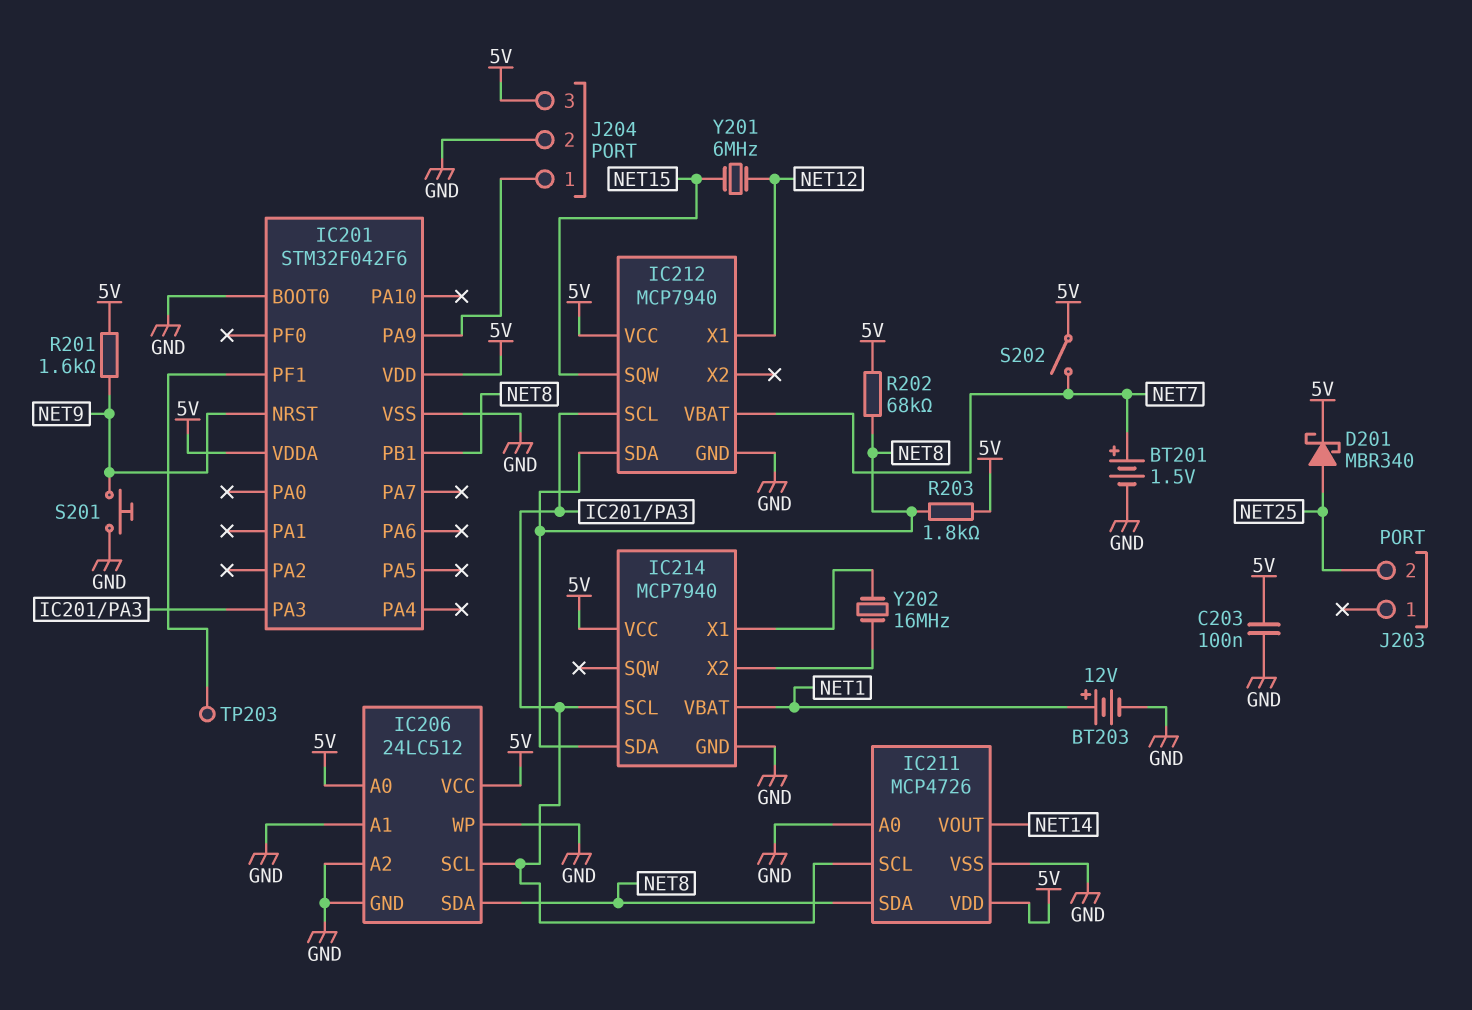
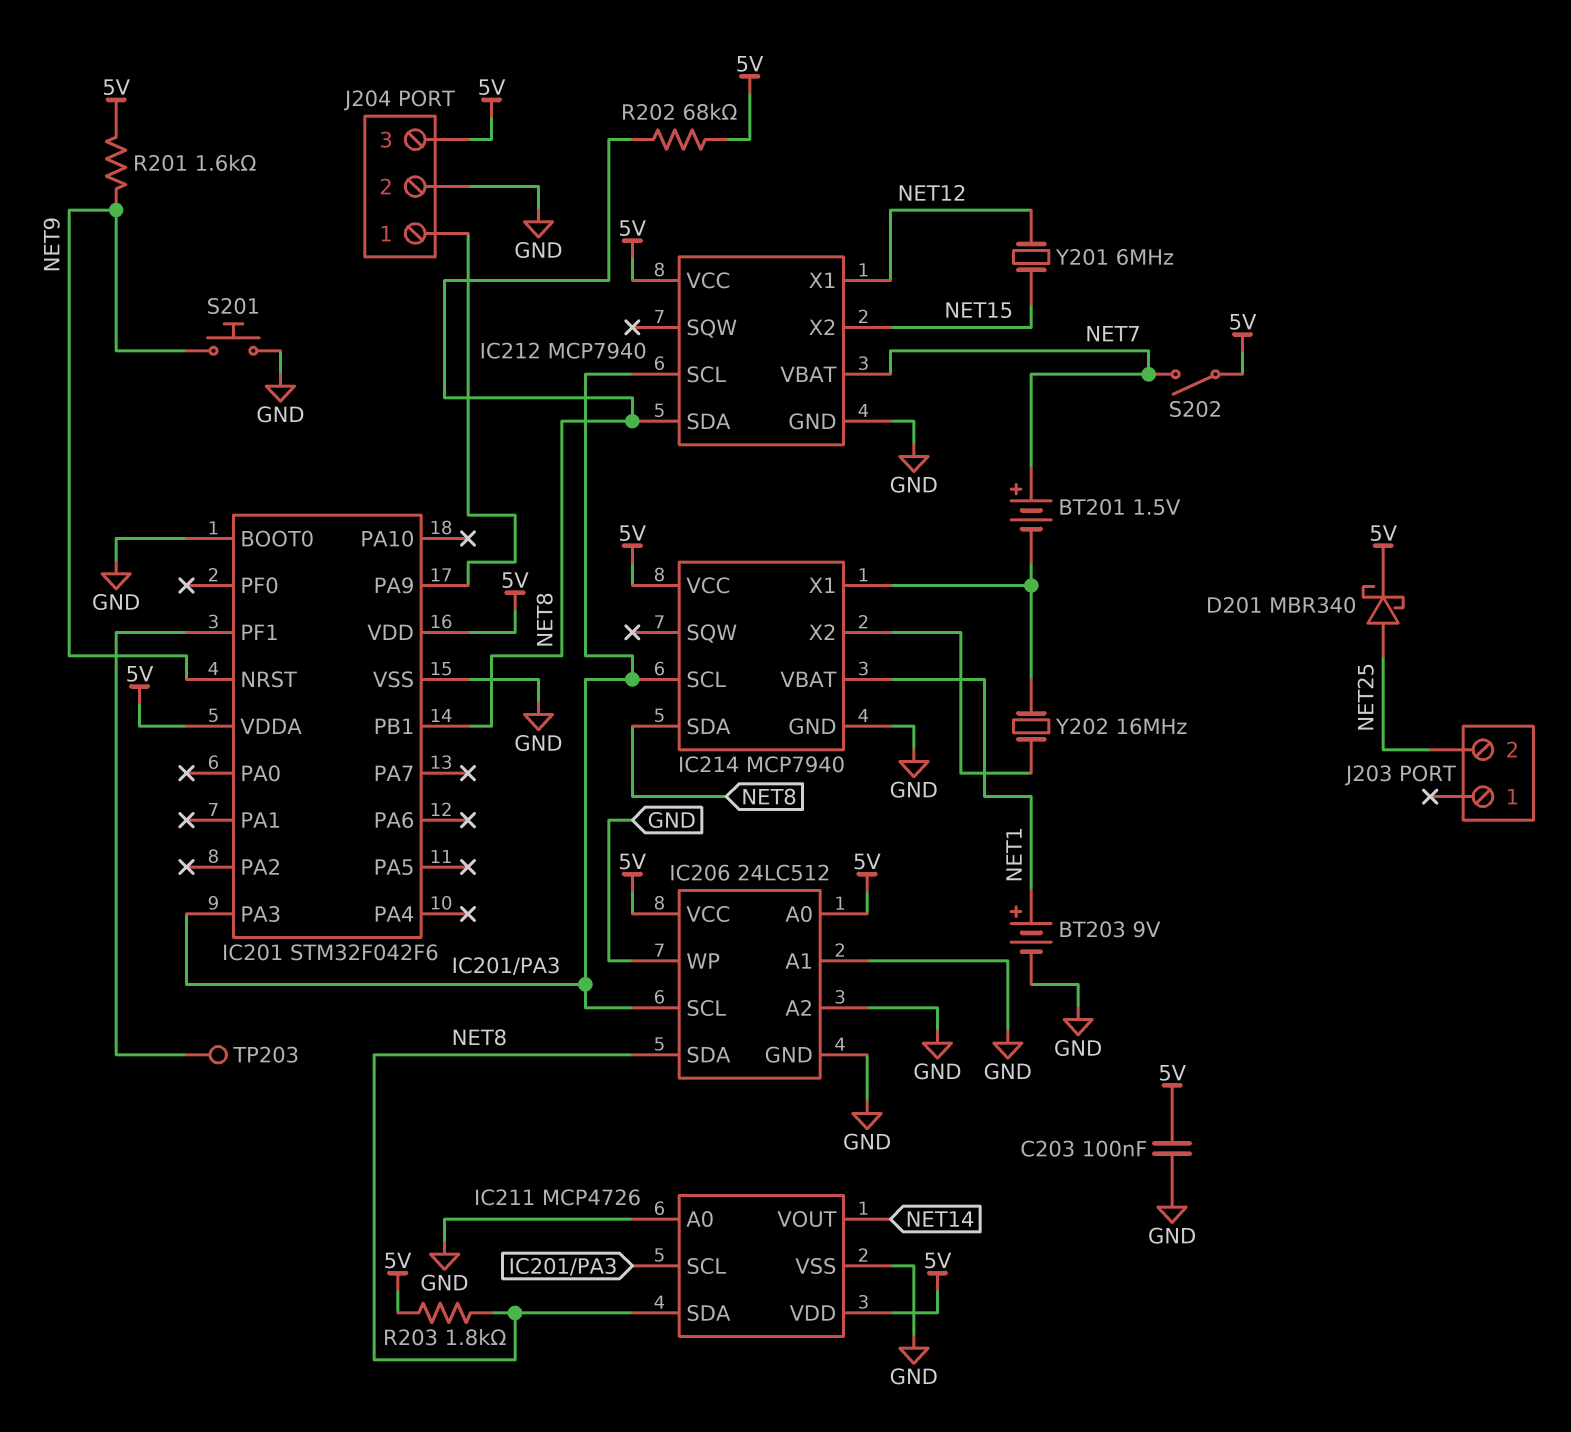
BT201: 1.5V (plus NET7, minus GND) -> 1.5V (plus NET7, minus IC214/X1)
BT203: 12V (plus NET1, minus GND) -> 9V (plus NET1, minus GND)
IC212 pin SQW: NET15 -> none
IC212 pin X2: none -> NET15

